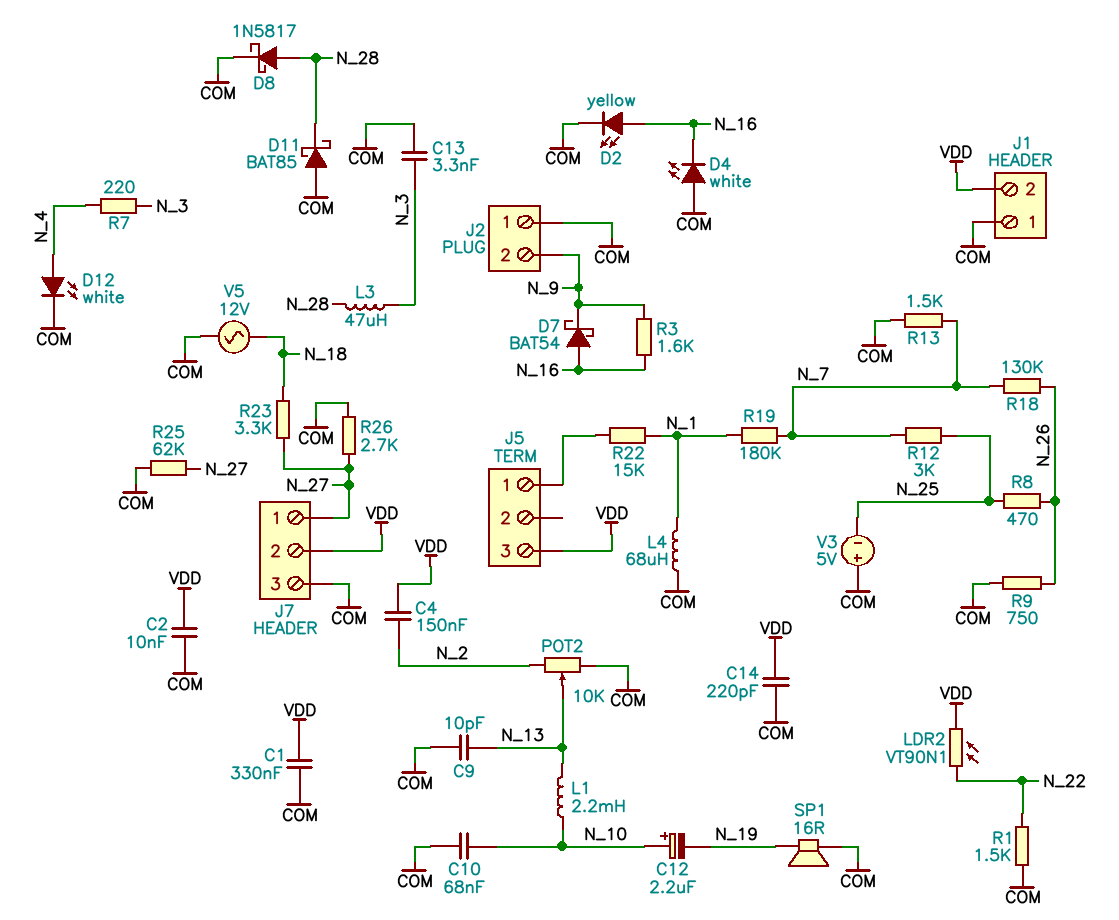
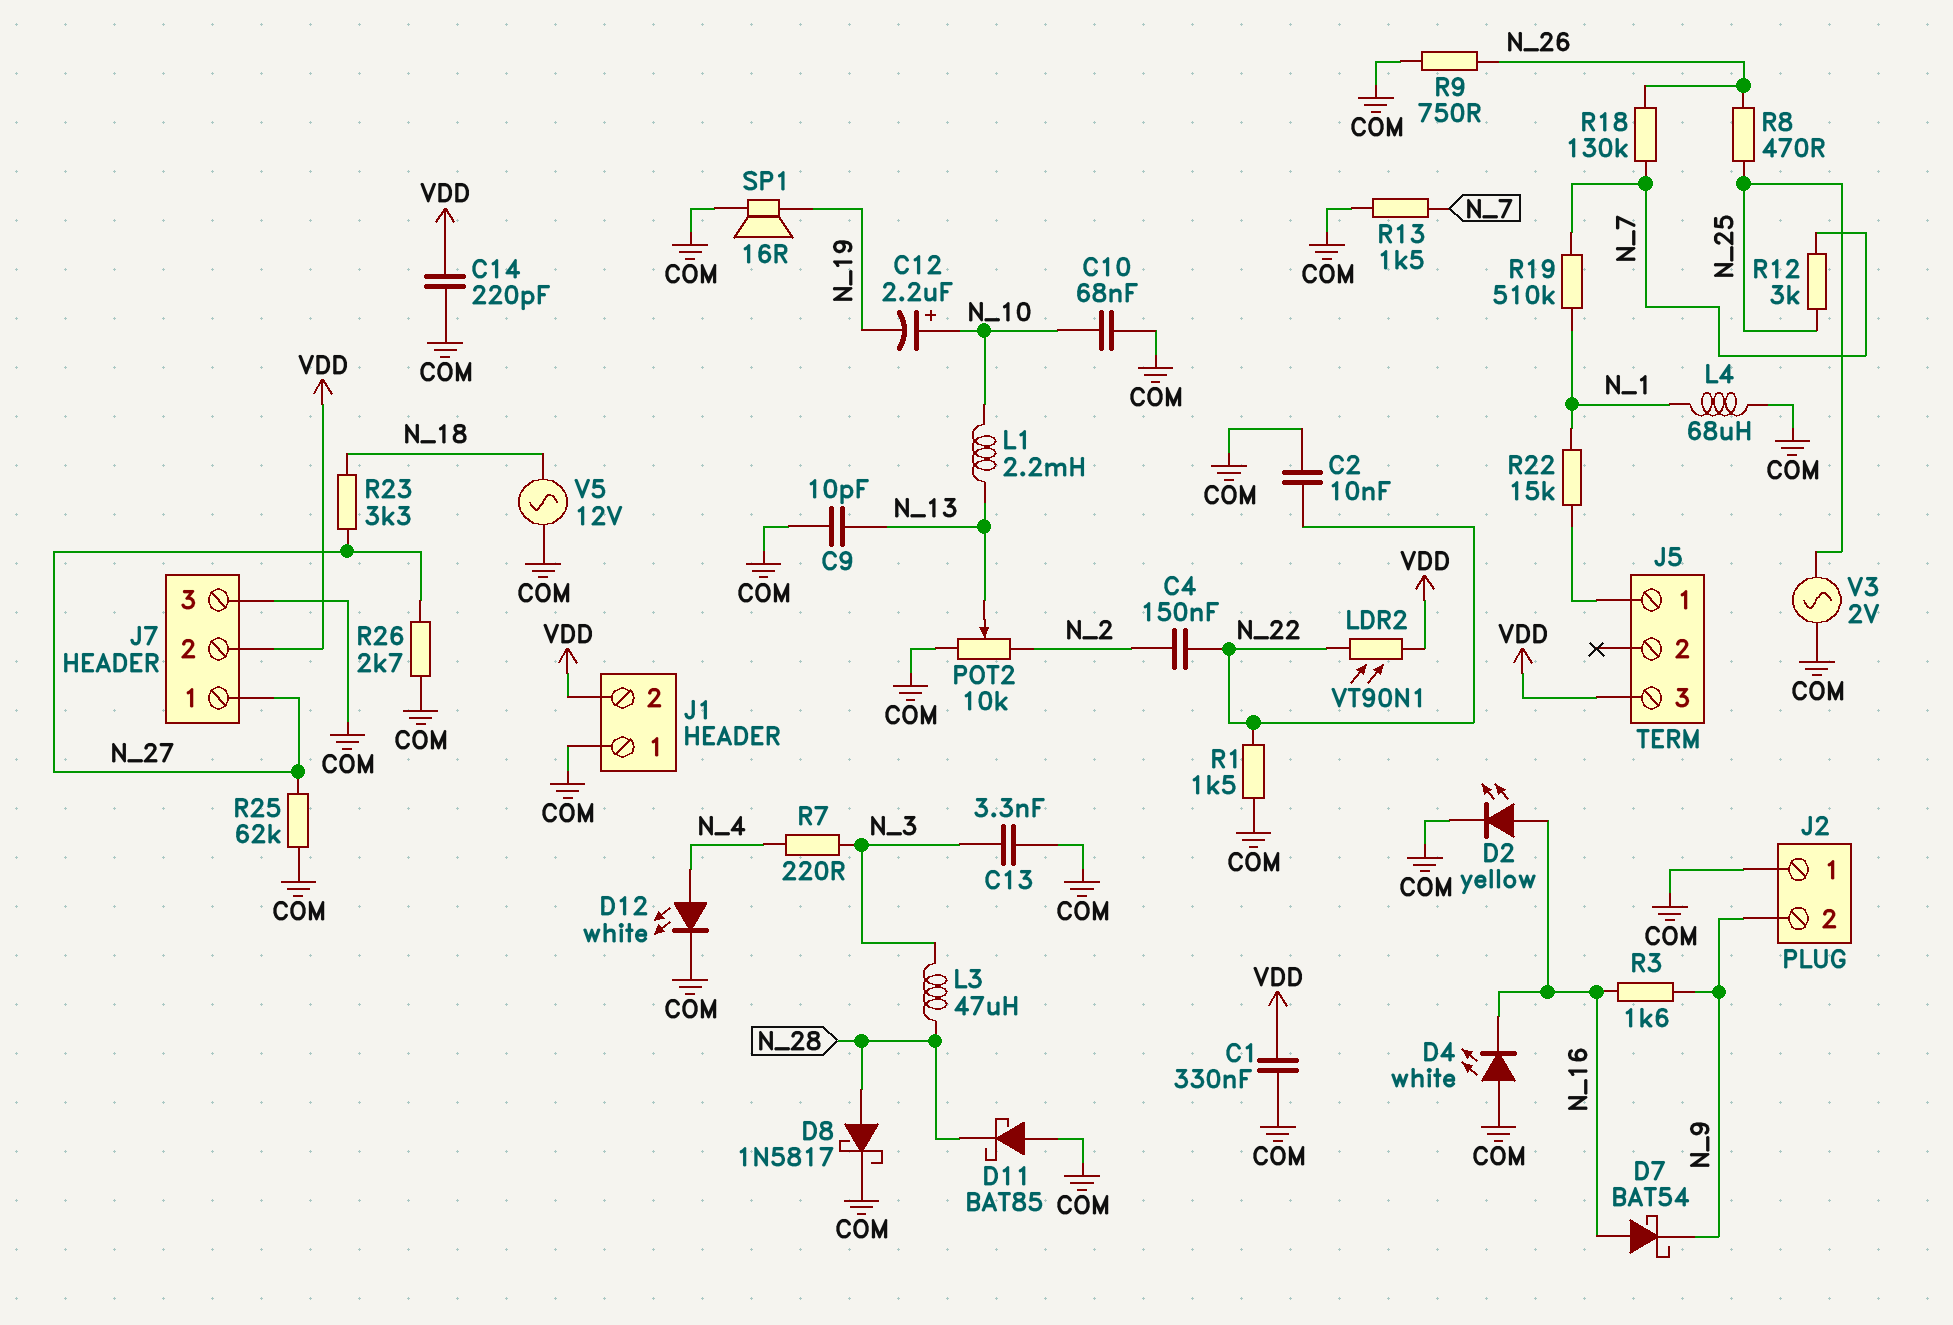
C2: 10nF (COM, VDD) -> 10nF (COM, N_22)
C4: 150nF (N_2, VDD) -> 150nF (N_2, N_22)
R19: 180k (N_1, N_7) -> 510k (N_1, N_7)
V3: 5V (plus COM, minus N_25) -> AC 2V (COM, N_25)

